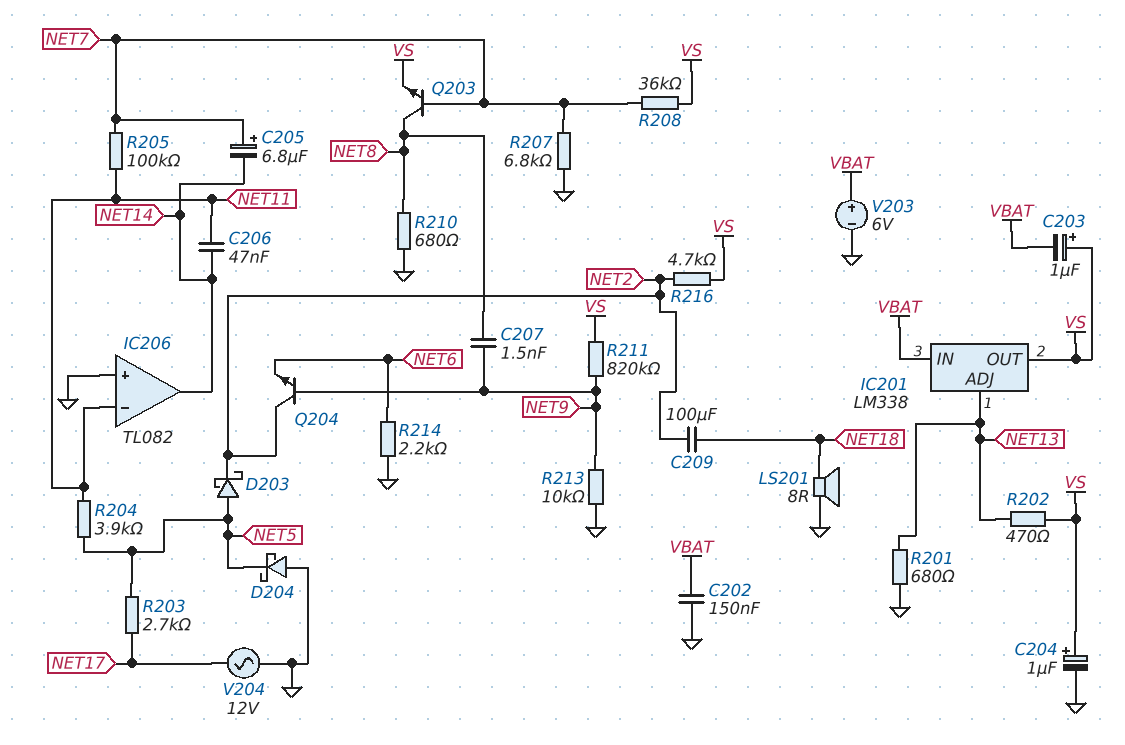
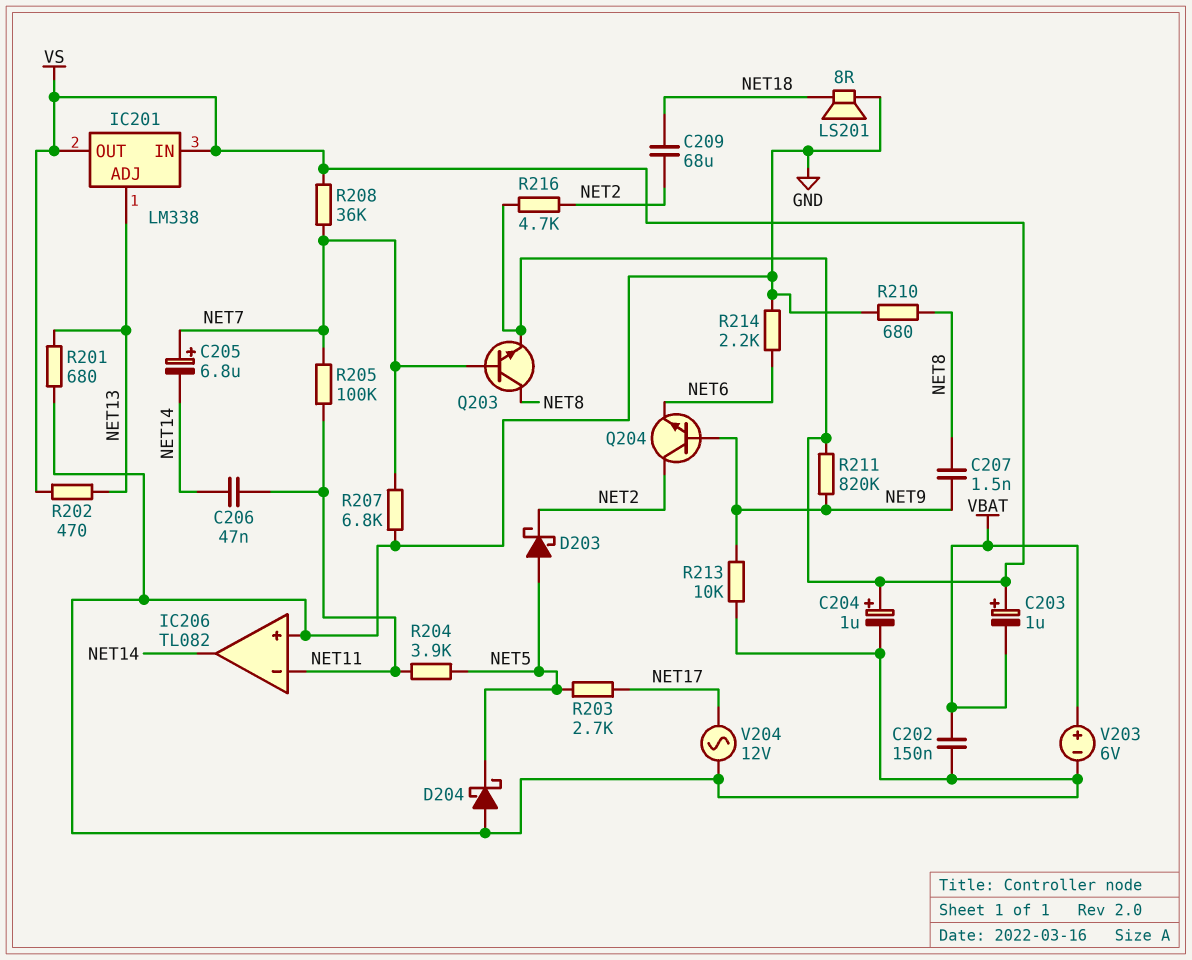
C209: 100uF (NET2, NET18) -> 68uF (NET2, NET18)
IC201 pin IN: VBAT -> VS

